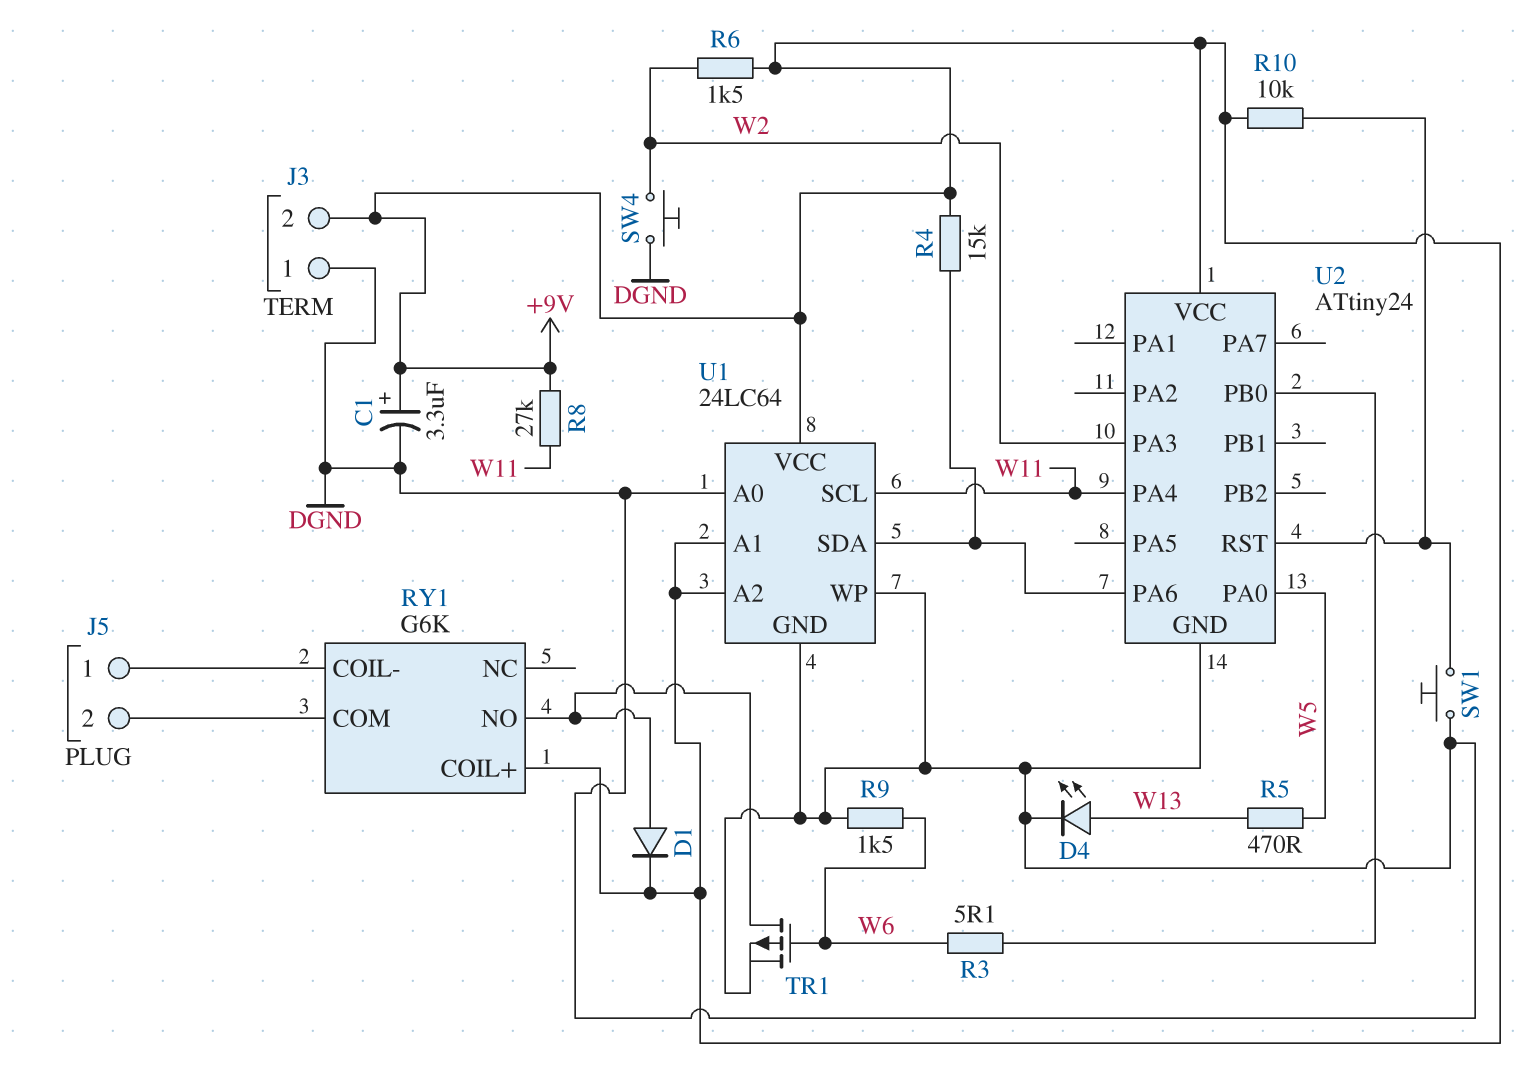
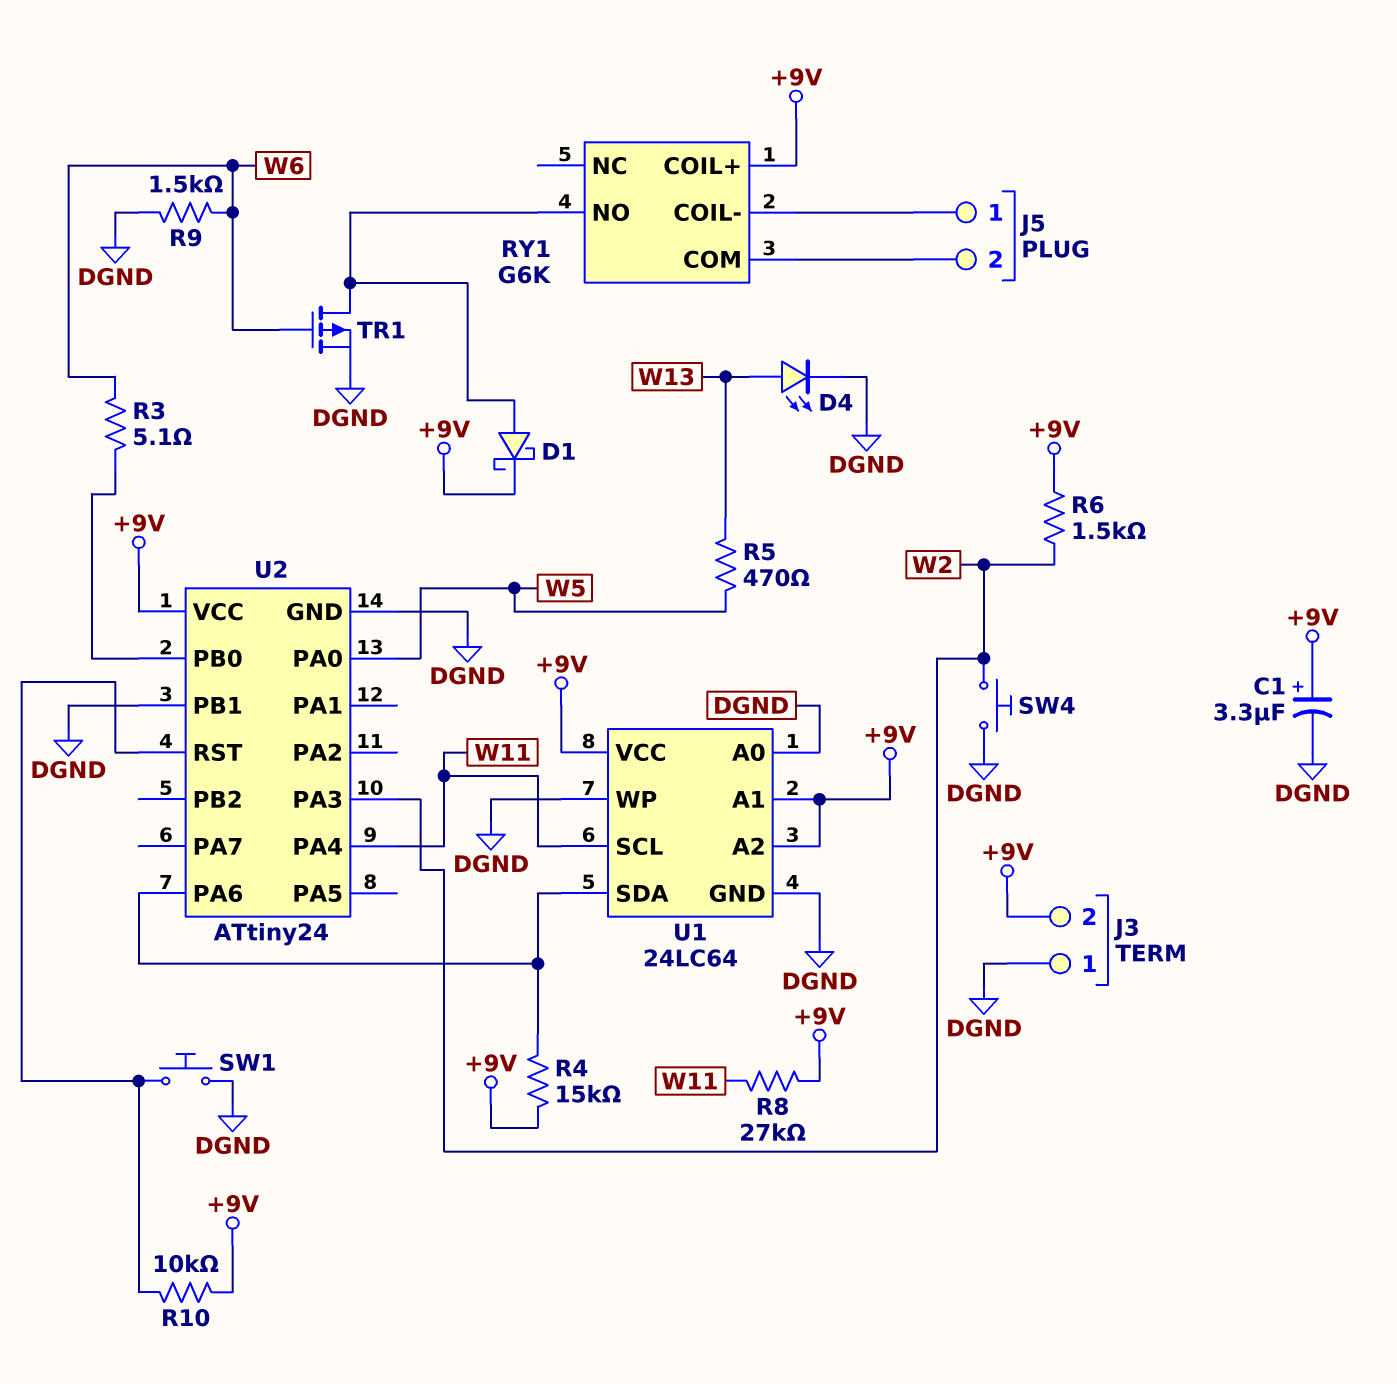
D1: diode (A RY1/NO, K +9V) -> schottky (A RY1/NO, K +9V)
U2 pin PB1: none -> DGND

